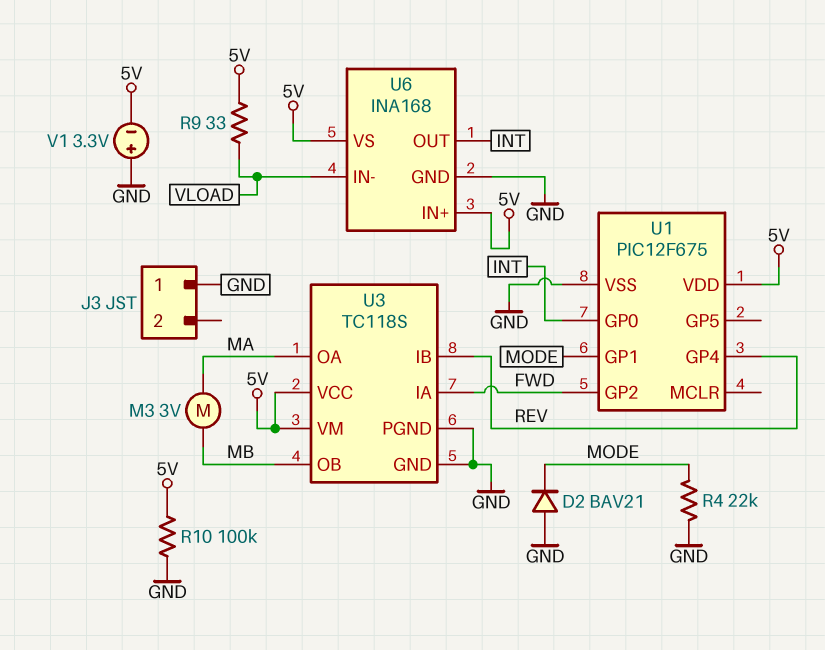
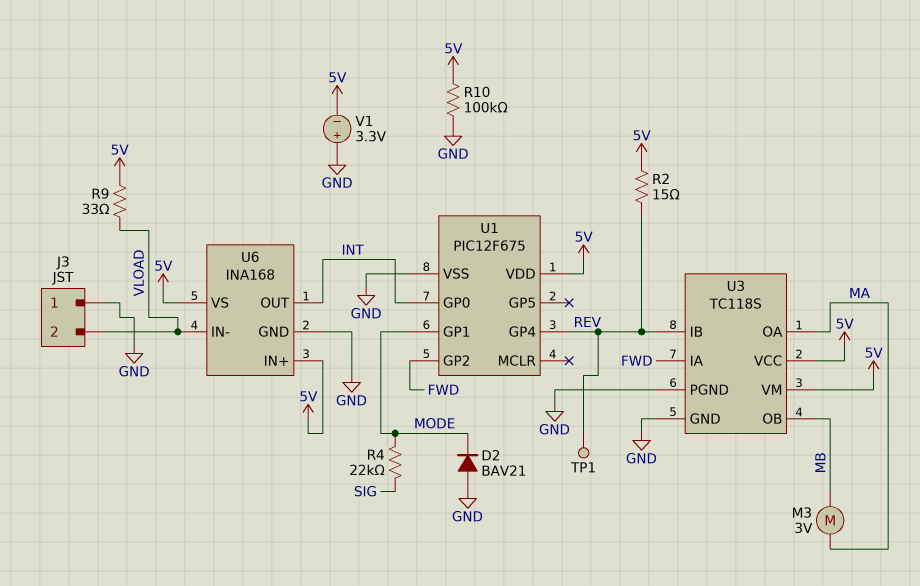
J3 pin 2: none -> VLOAD
R2: none -> 15 (5V, REV)
R4: 22k (GND, MODE) -> 22k (MODE, SIG)
TP1: none -> test point (REV)

